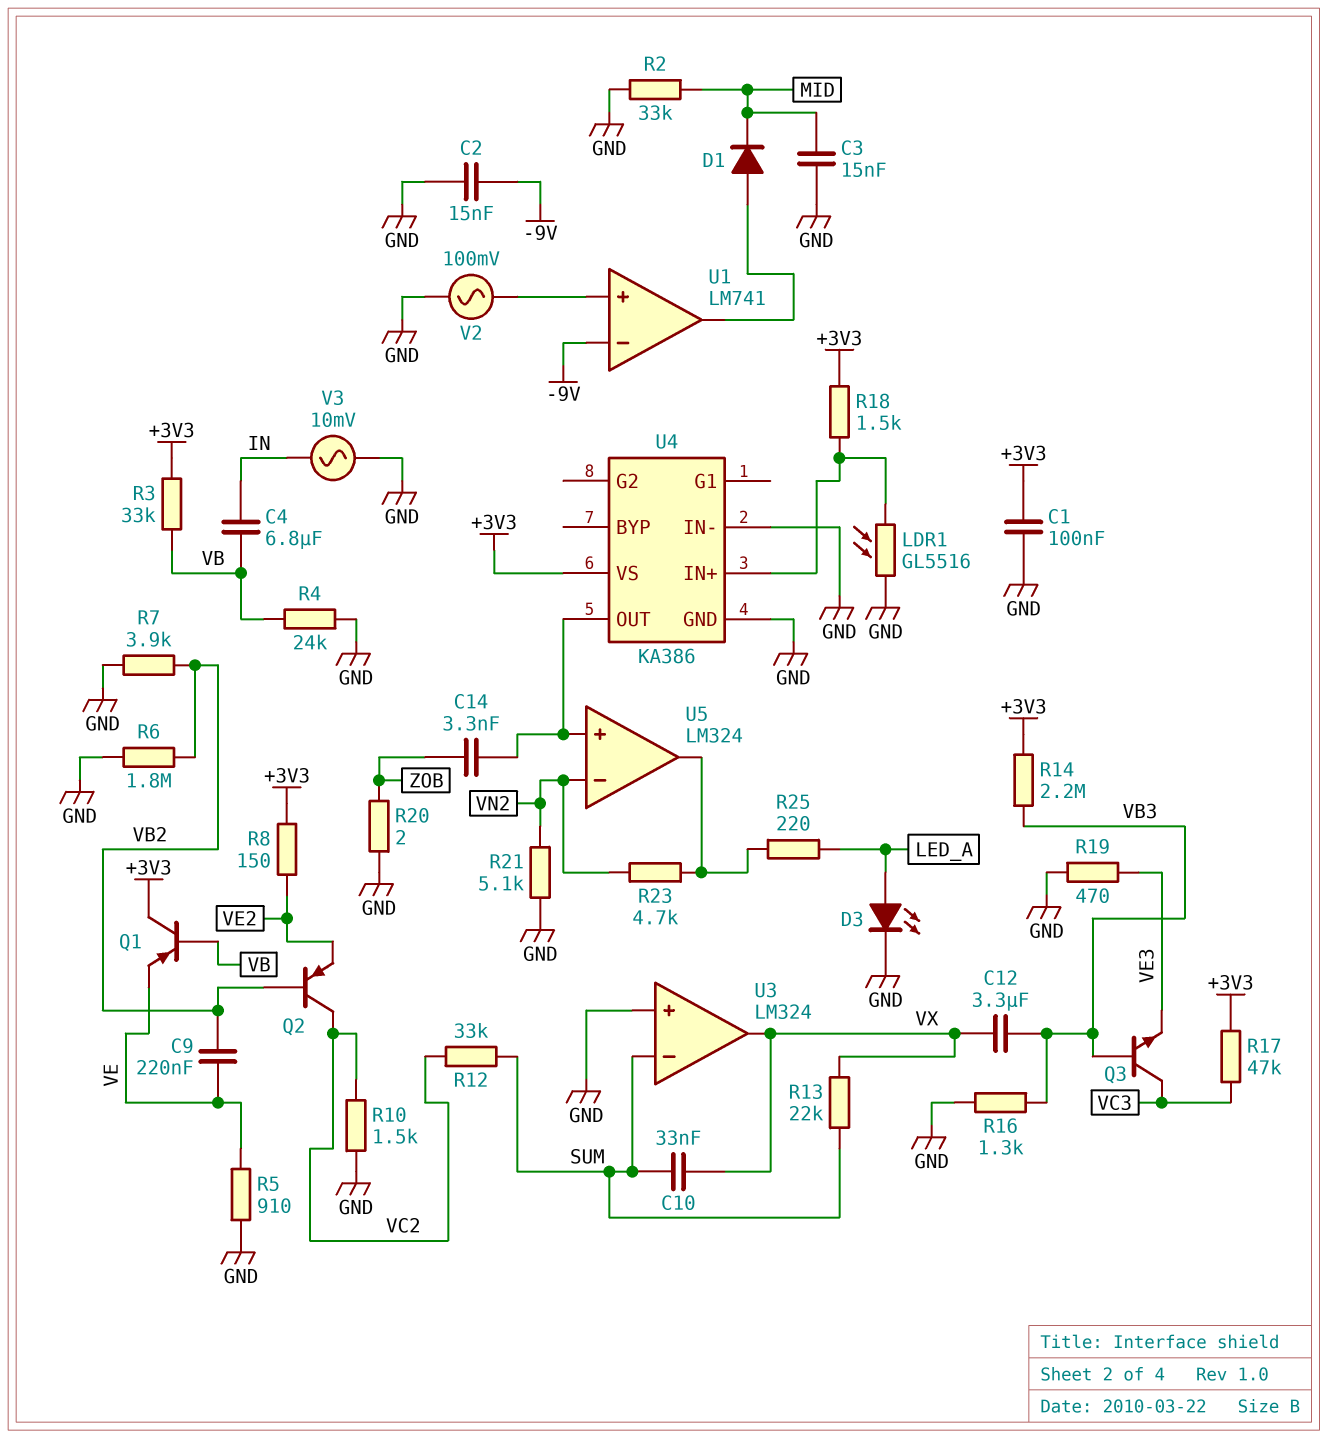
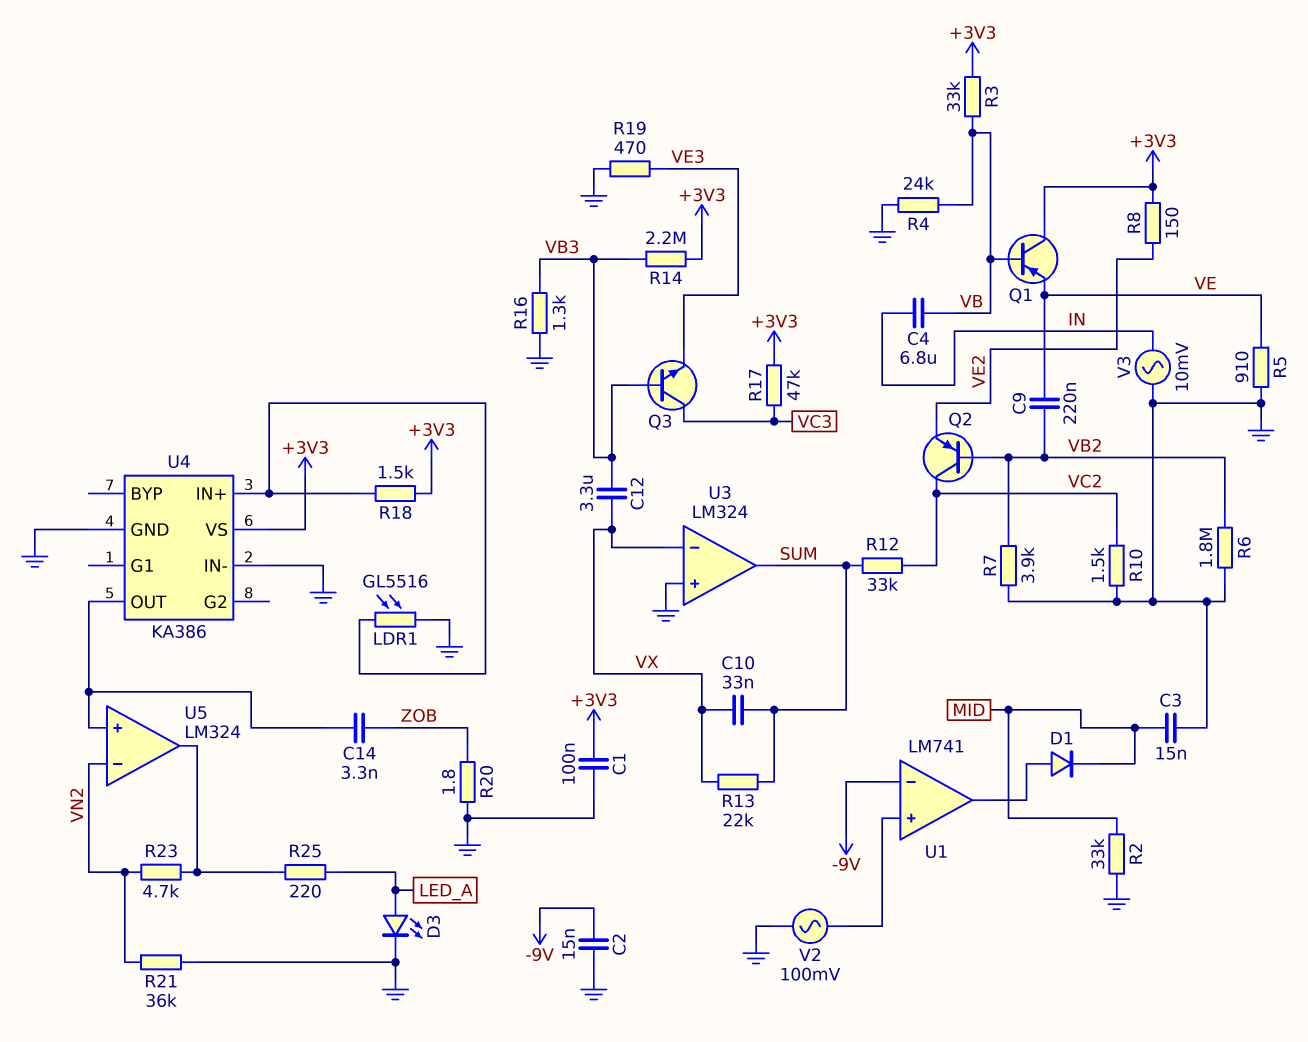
R20: 2 (GND, ZOB) -> 1.8 (GND, ZOB)
R21: 5.1k (GND, VN2) -> 36k (GND, VN2)
U3 pin in-: SUM -> VX
U3 pin out: VX -> SUM

